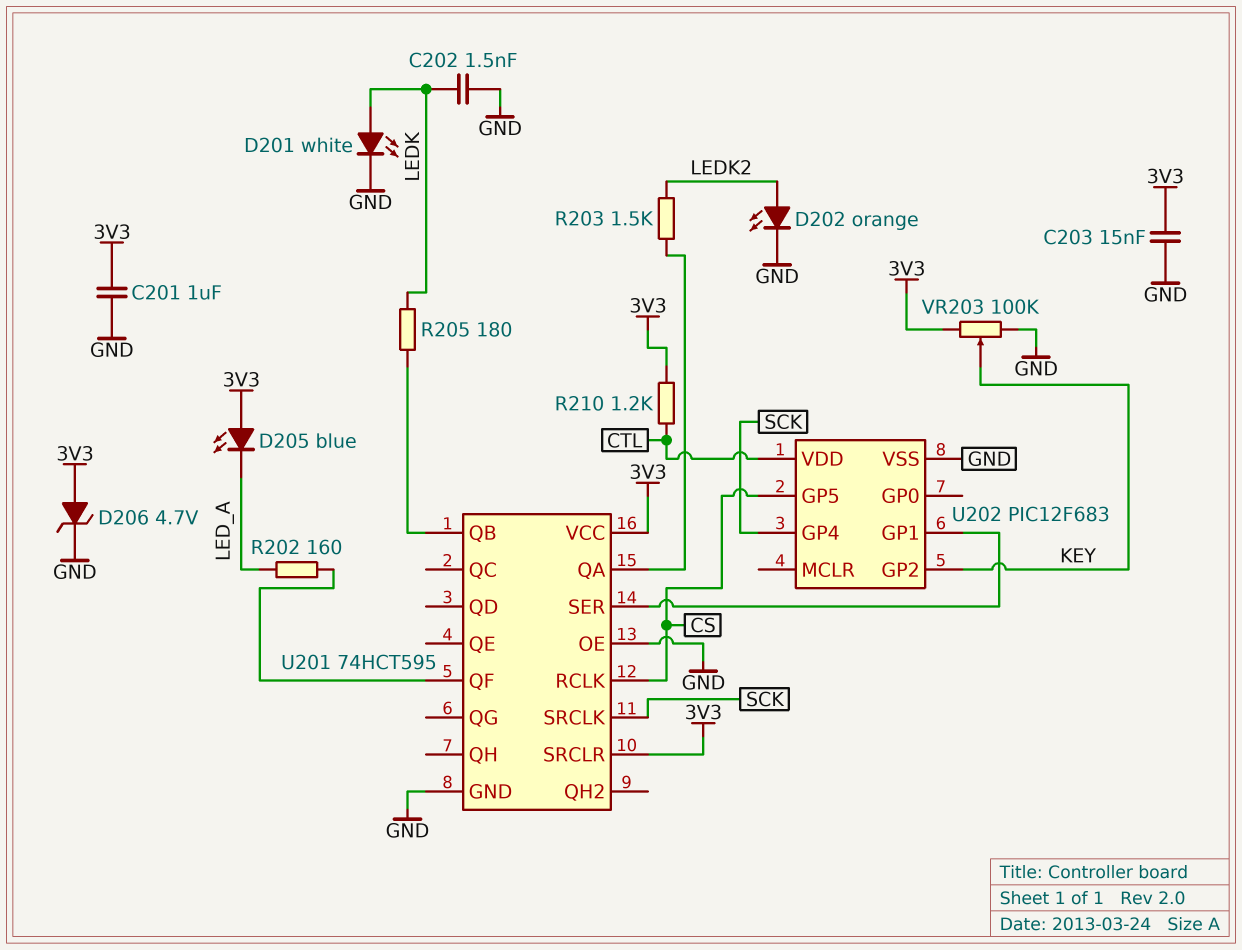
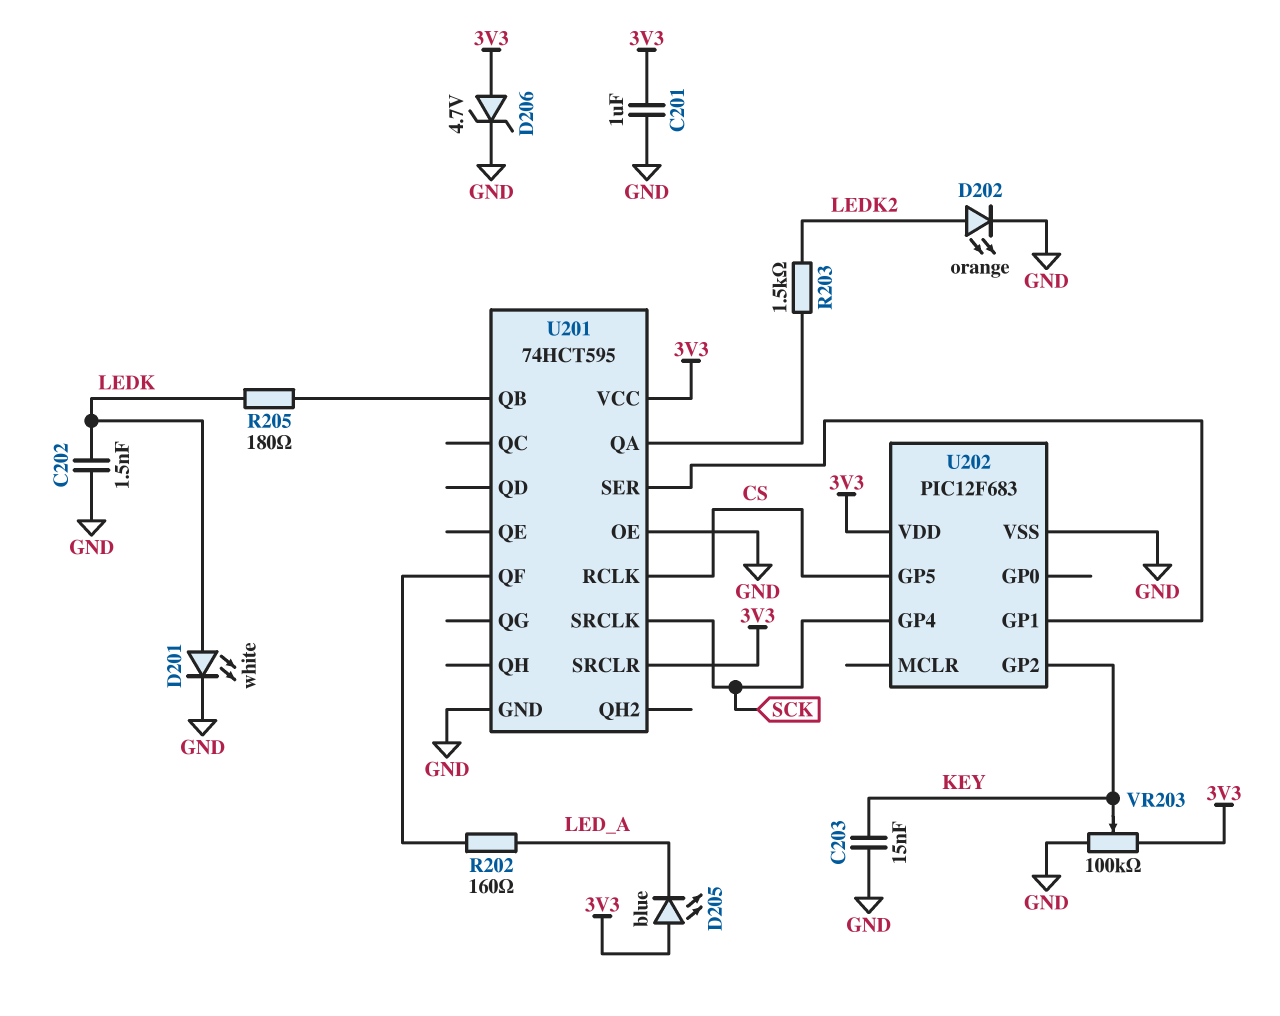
C203: 15nF (3V3, GND) -> 15nF (GND, KEY)
R210: 1.2k (3V3, CTL) -> none
U202 pin VDD: CTL -> 3V3

